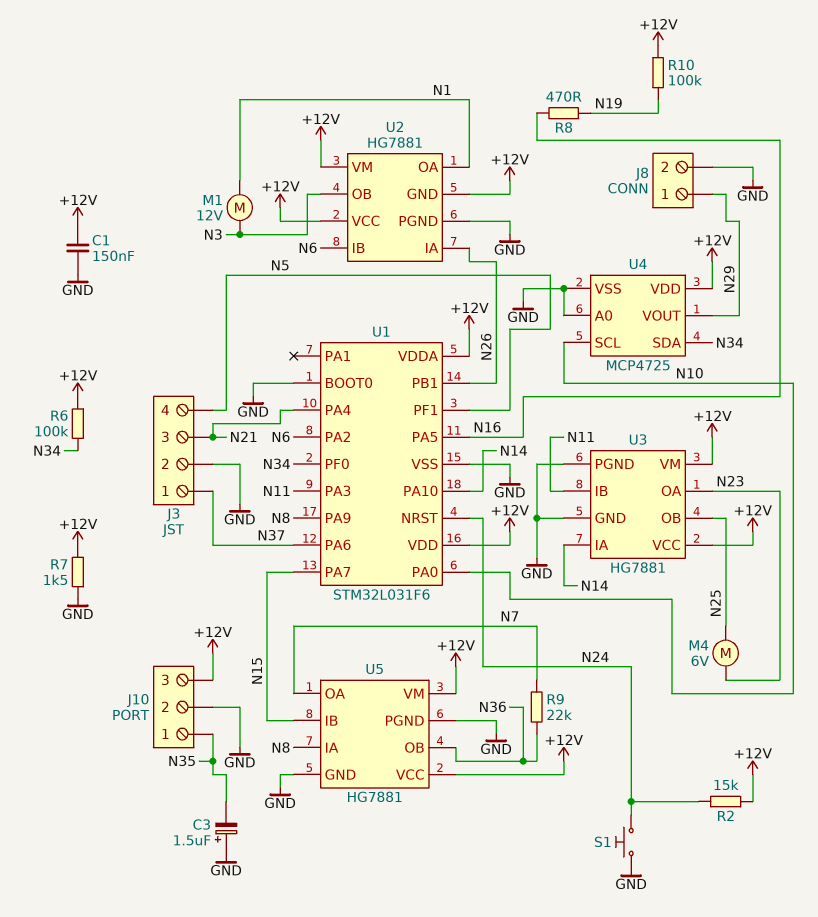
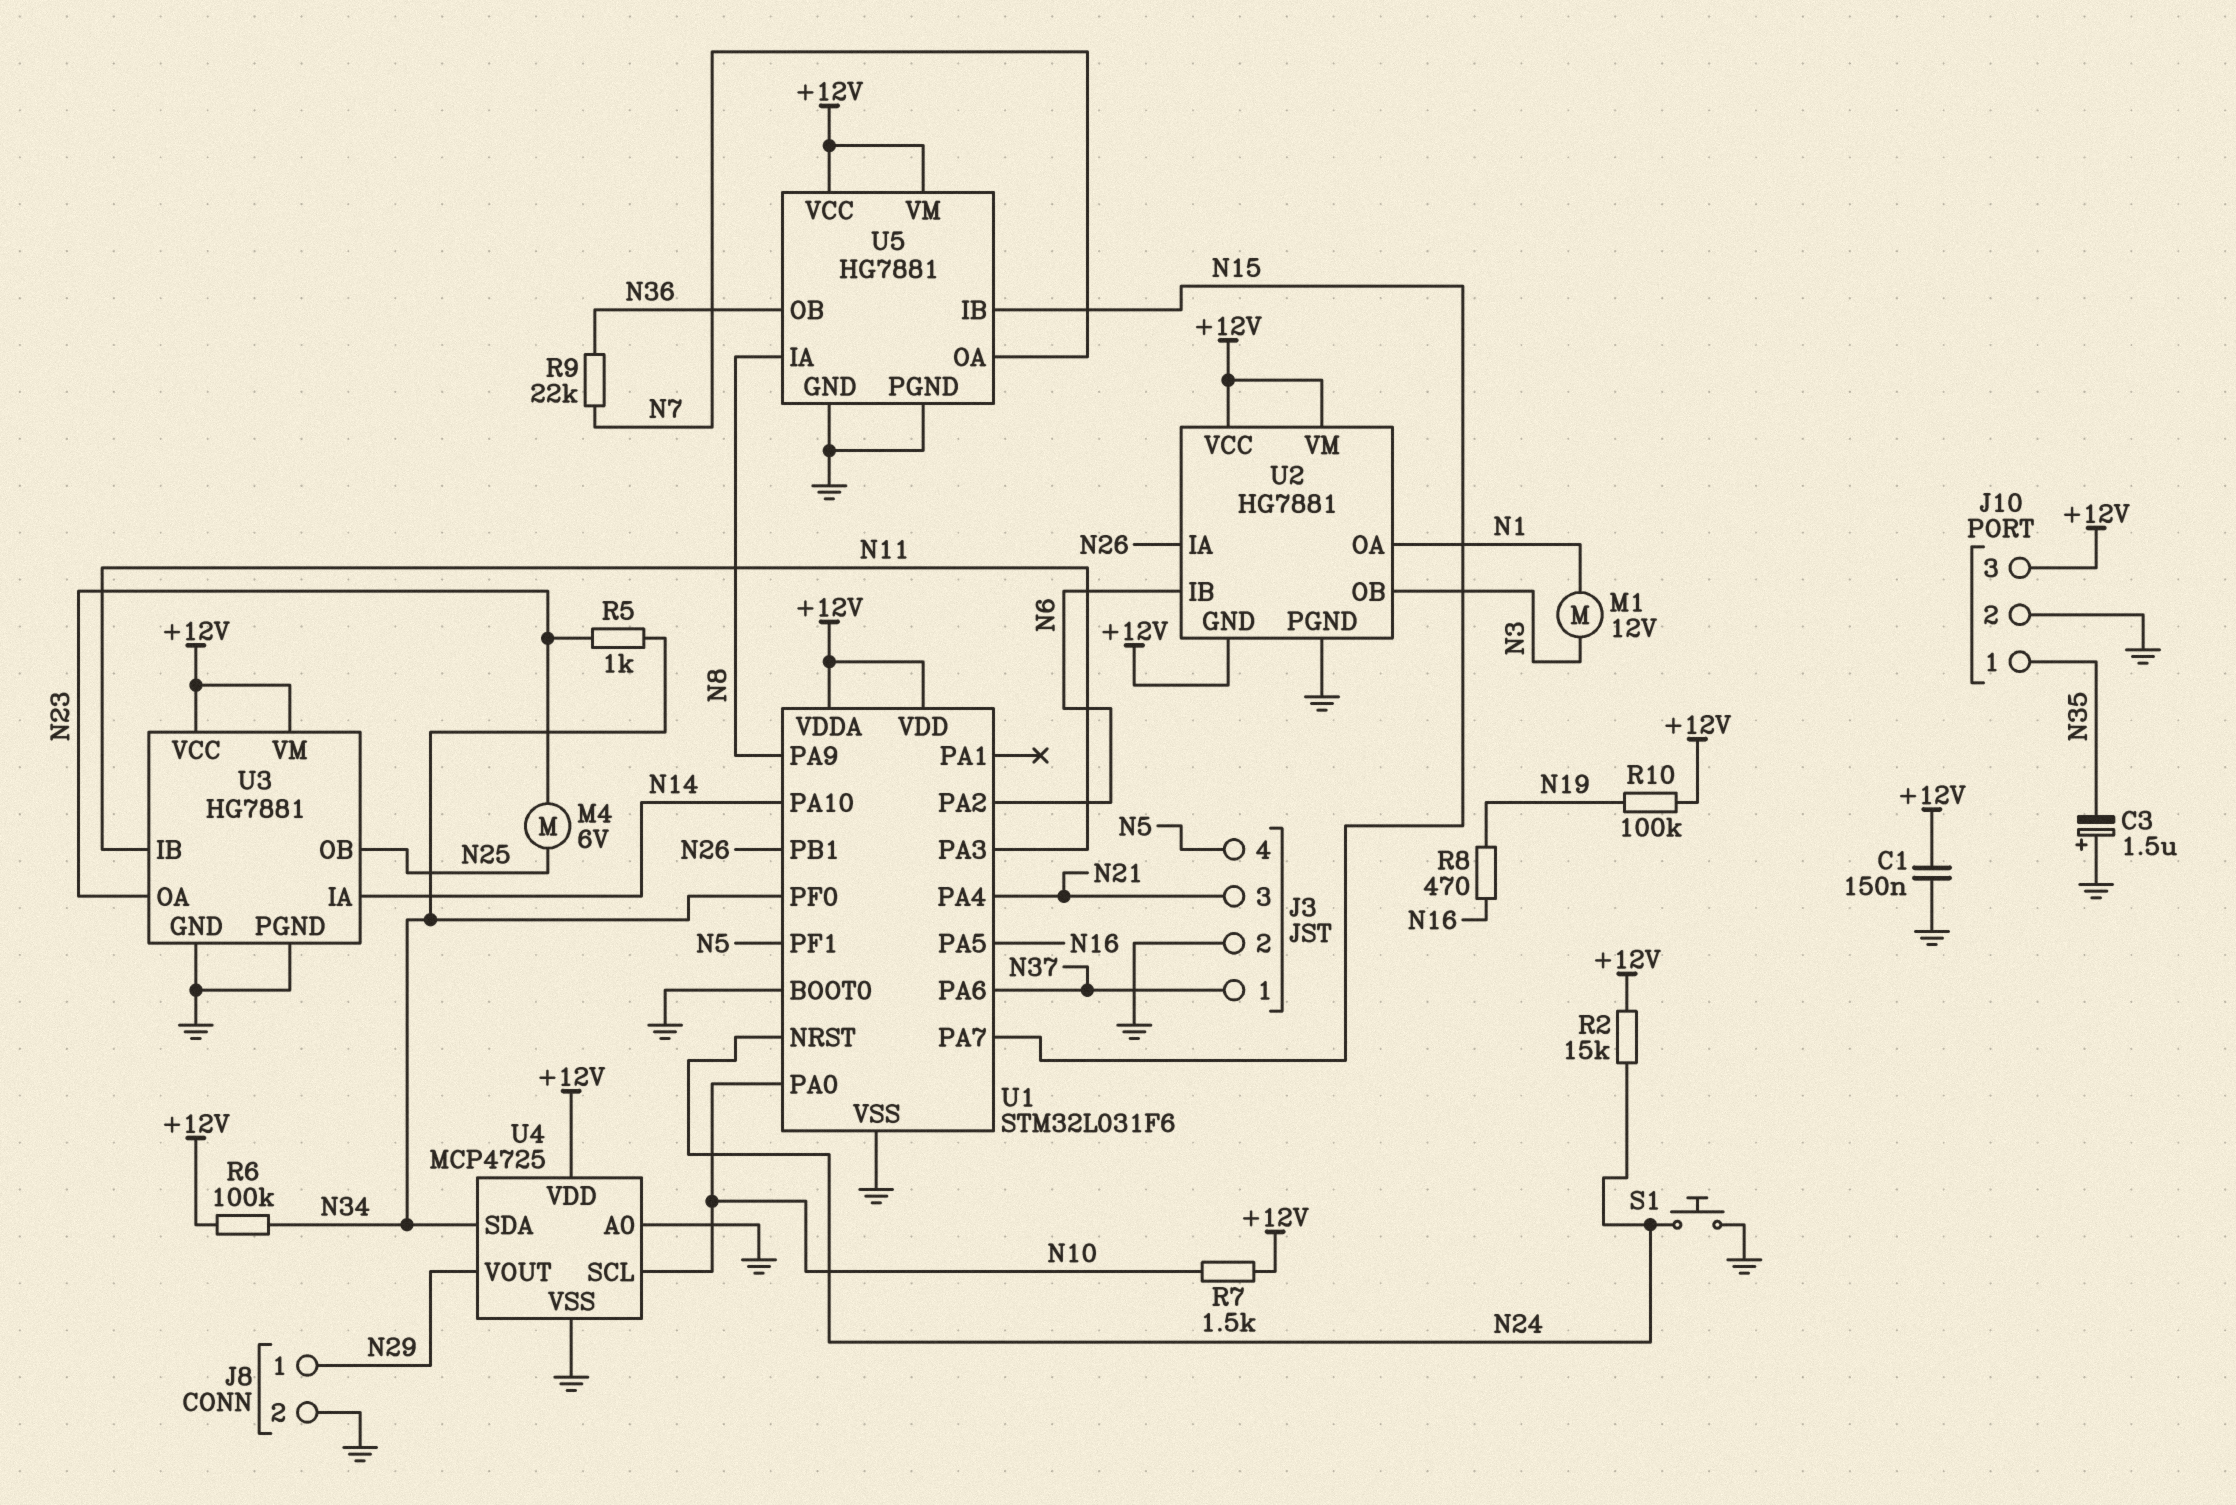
R5: none -> 1k (N23, N34)
R7: 1.5k (+12V, GND) -> 1.5k (+12V, N10)

